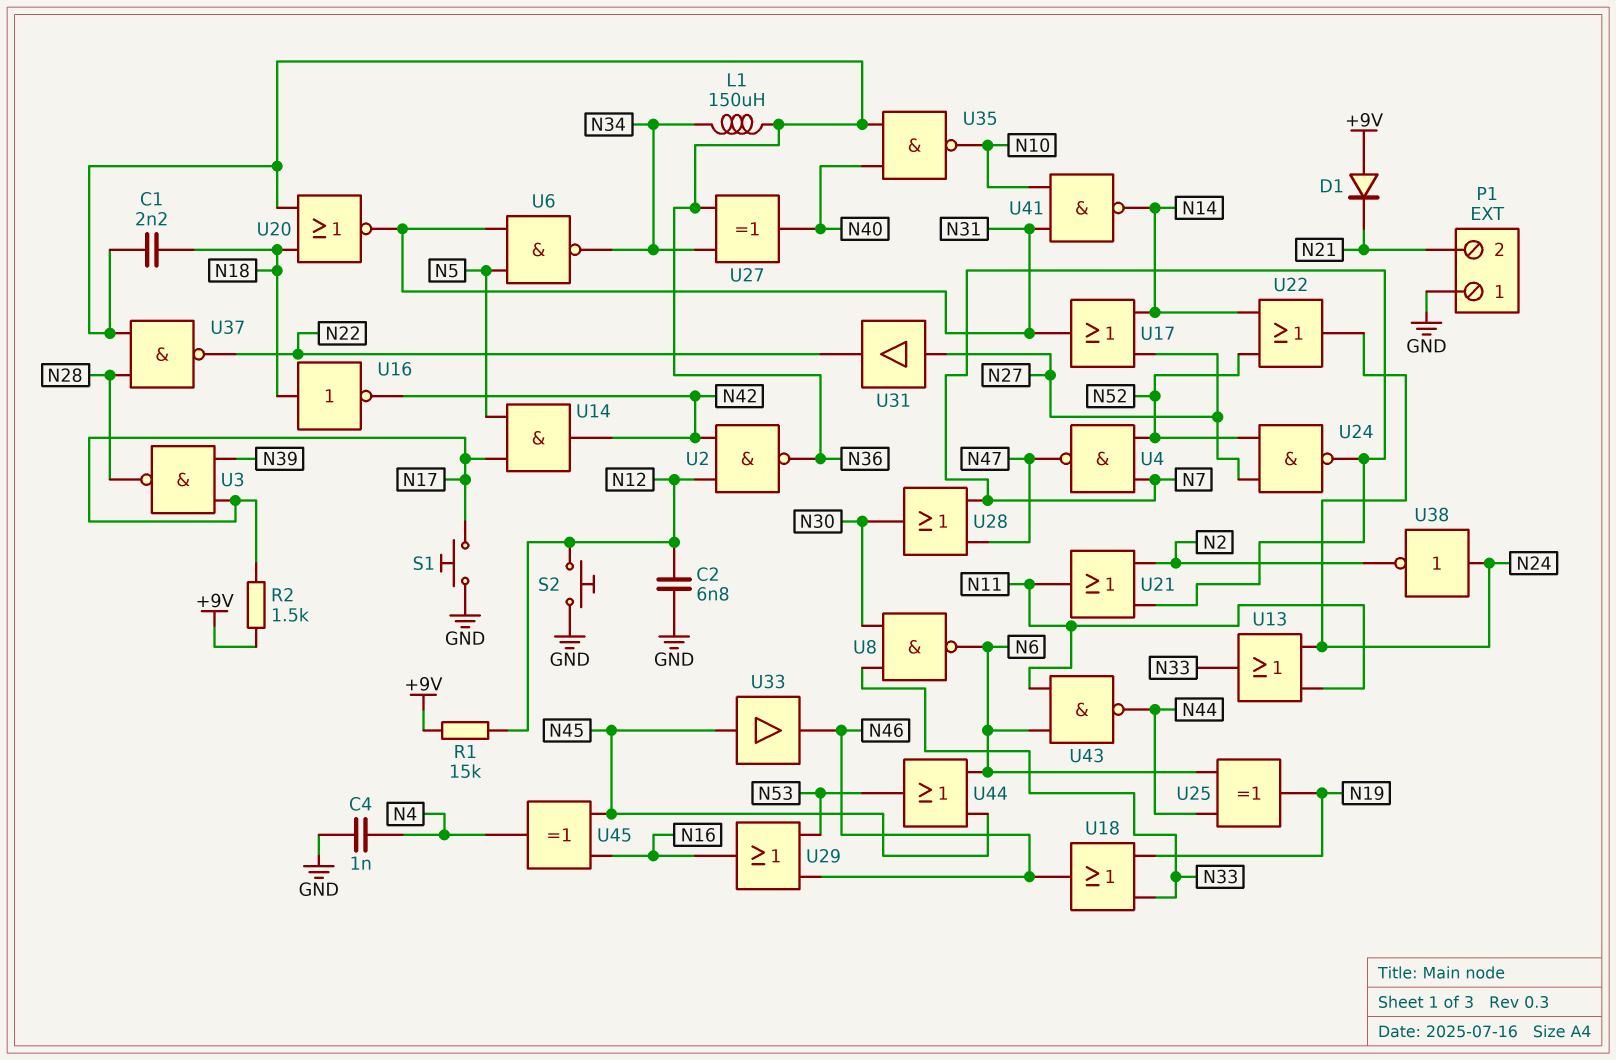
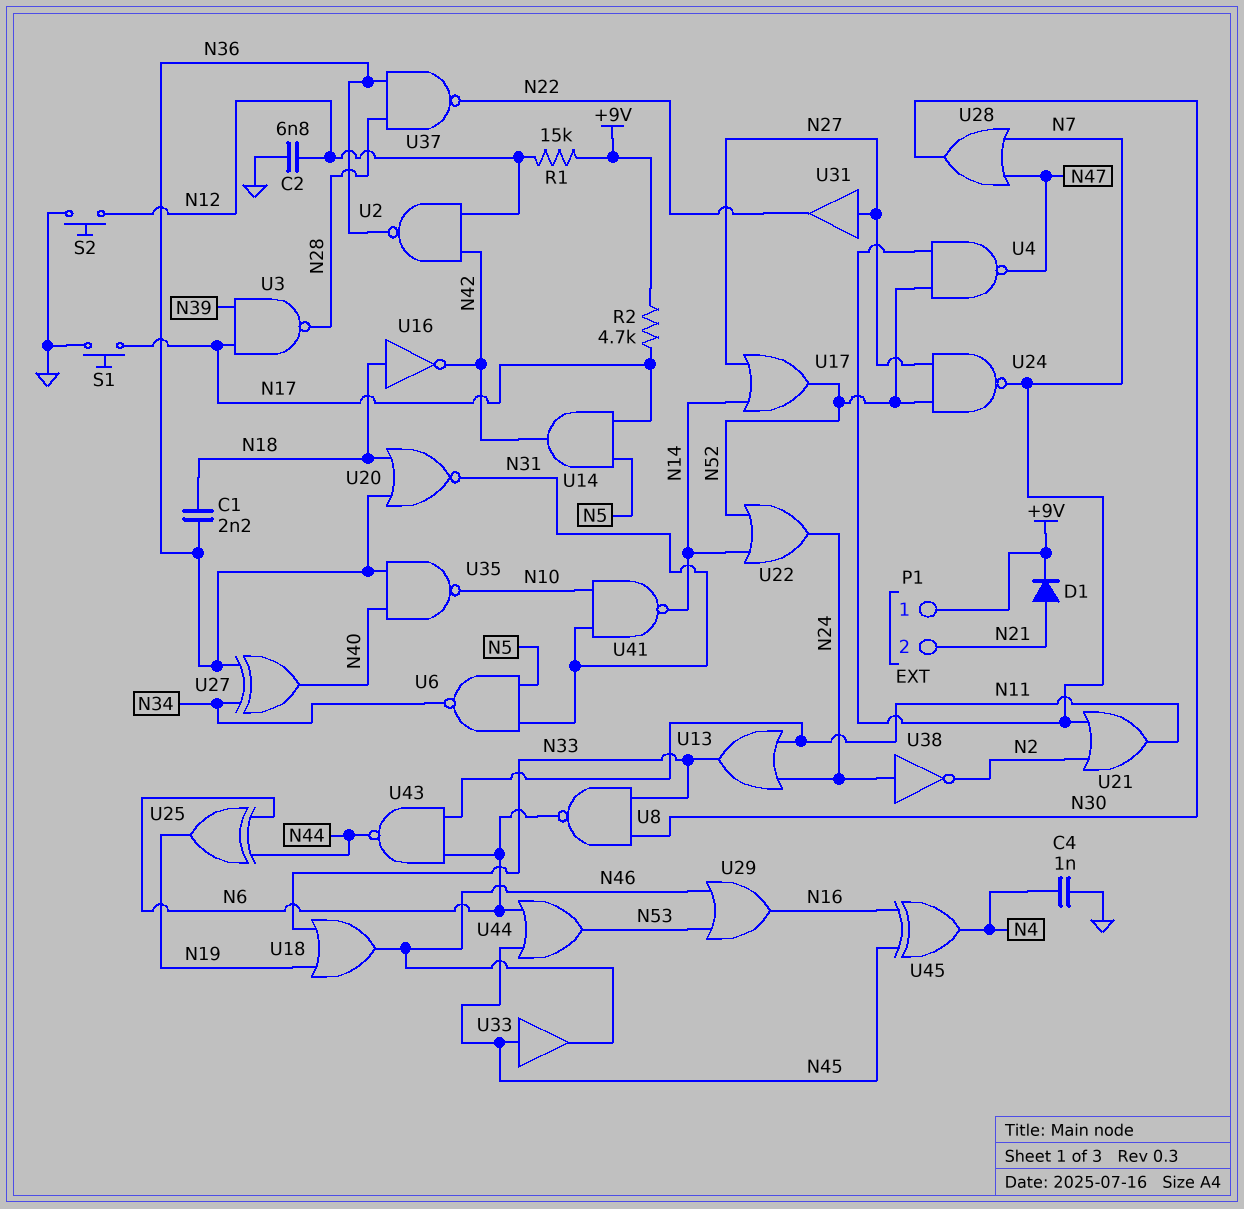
D1: diode (A +9V, K N21) -> diode (A N21, K +9V)
L1: 150uH (N34, N36) -> none
P1 pin 1: GND -> +9V
R2: 1.5k (+9V, N17) -> 4.7k (+9V, N17)
U17: OR (in N14, in N27, out N31) -> OR (in N14, in N27, out N52)

